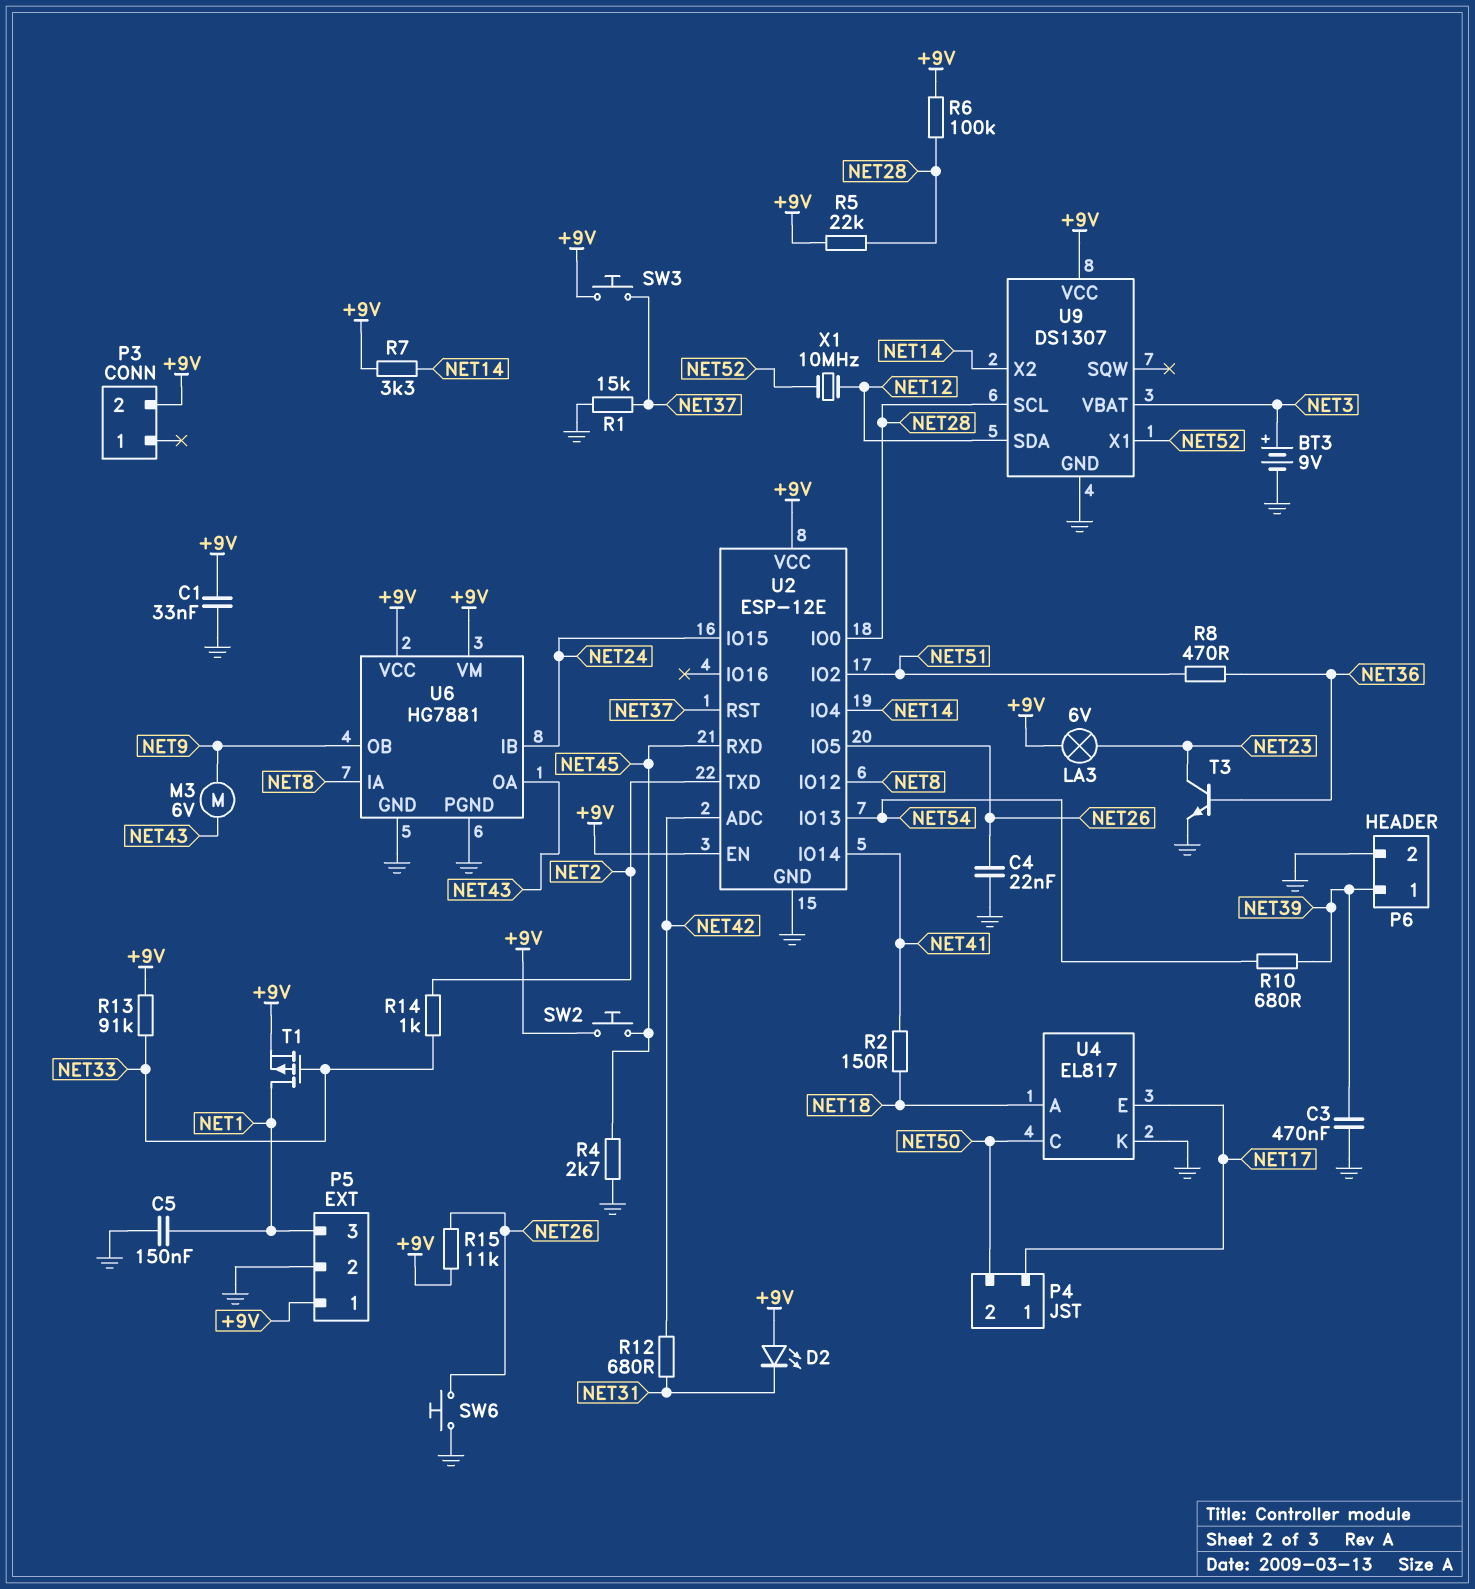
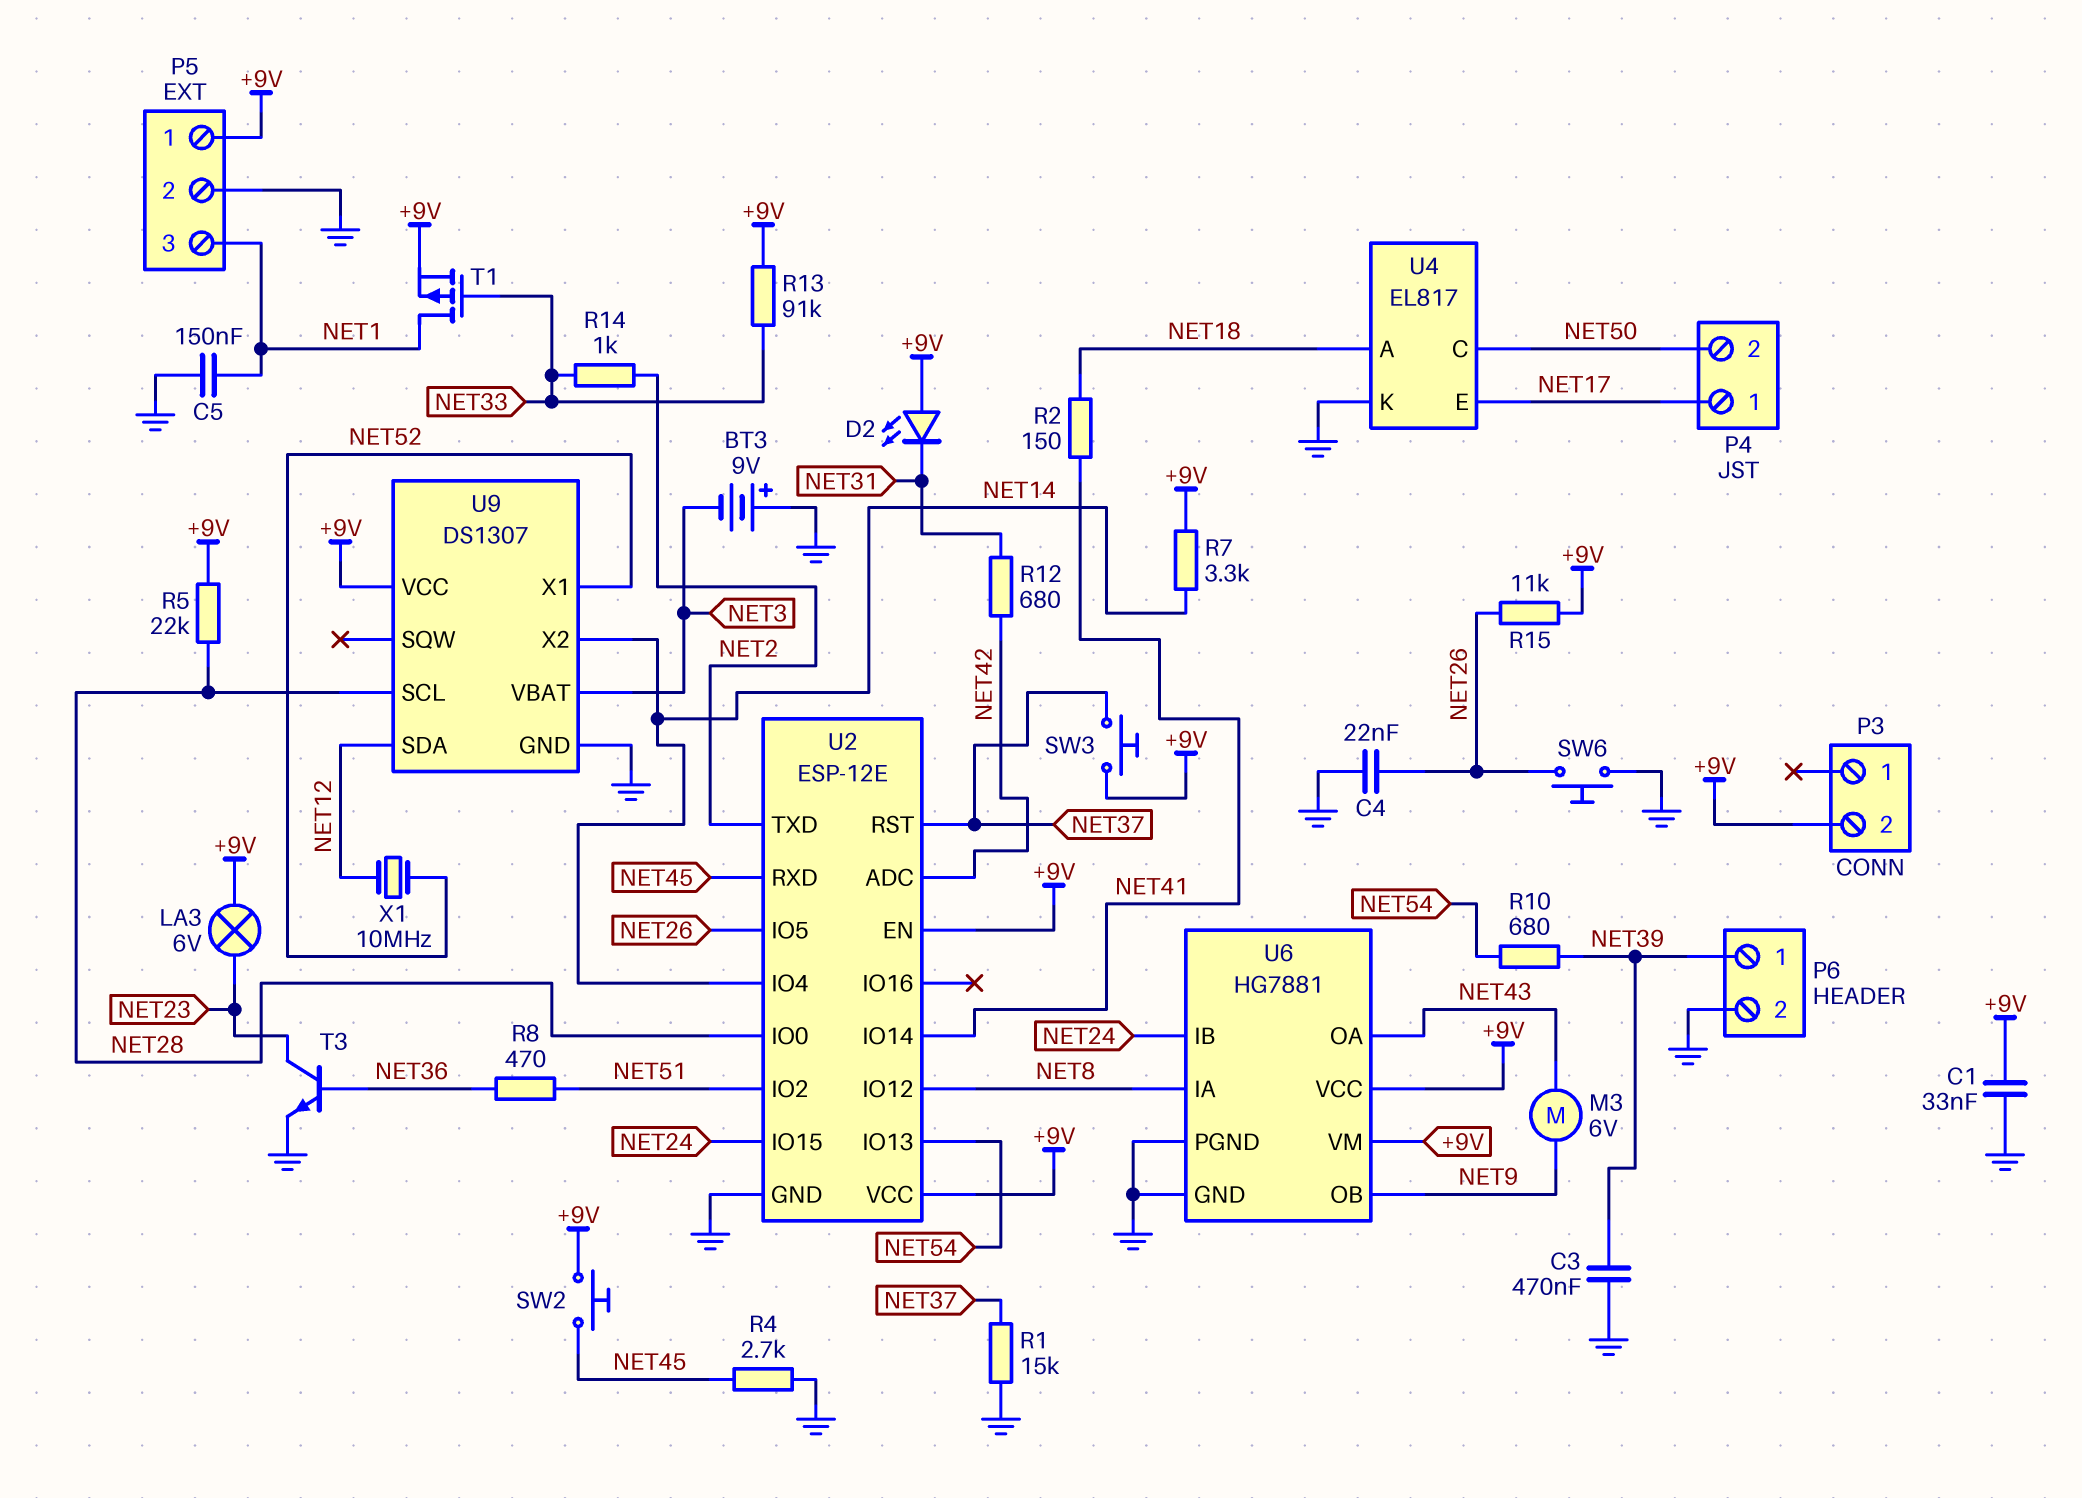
BT3: 9V (plus NET3, minus GND) -> 9V (plus GND, minus NET3)
R6: 100k (+9V, NET28) -> none

